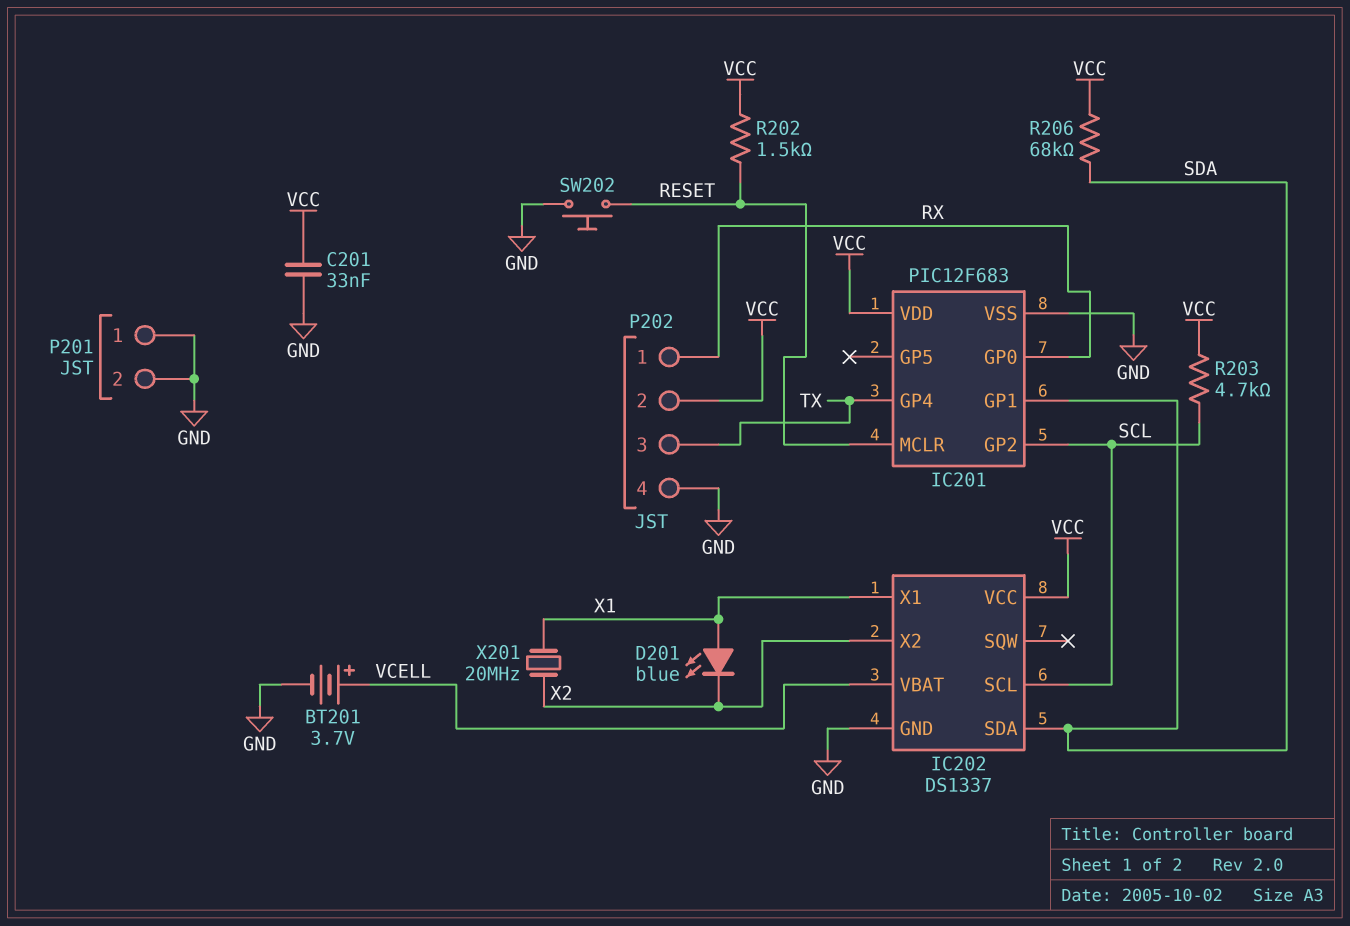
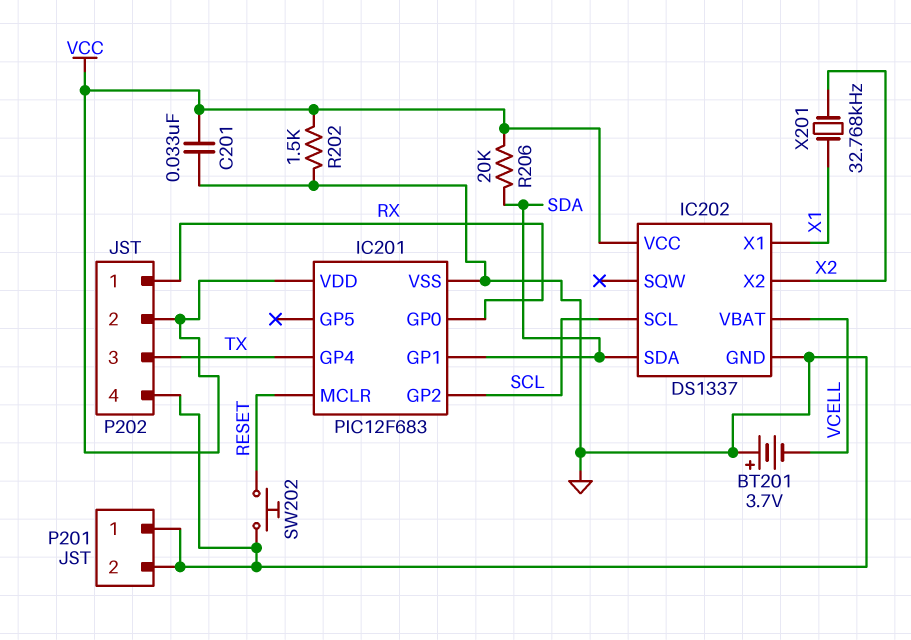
BT201: 3.7V (plus VCELL, minus GND) -> 3.7V (plus GND, minus VCELL)
D201: LED blue (A X1, K X2) -> none
R202: 1.5k (RESET, VCC) -> 1.5k (GND, VCC)
R203: 4.7k (SCL, VCC) -> none
R206: 68k (SDA, VCC) -> 20k (SDA, VCC)
X201: 20MHz (X1, X2) -> 32.768kHz (X1, X2)

